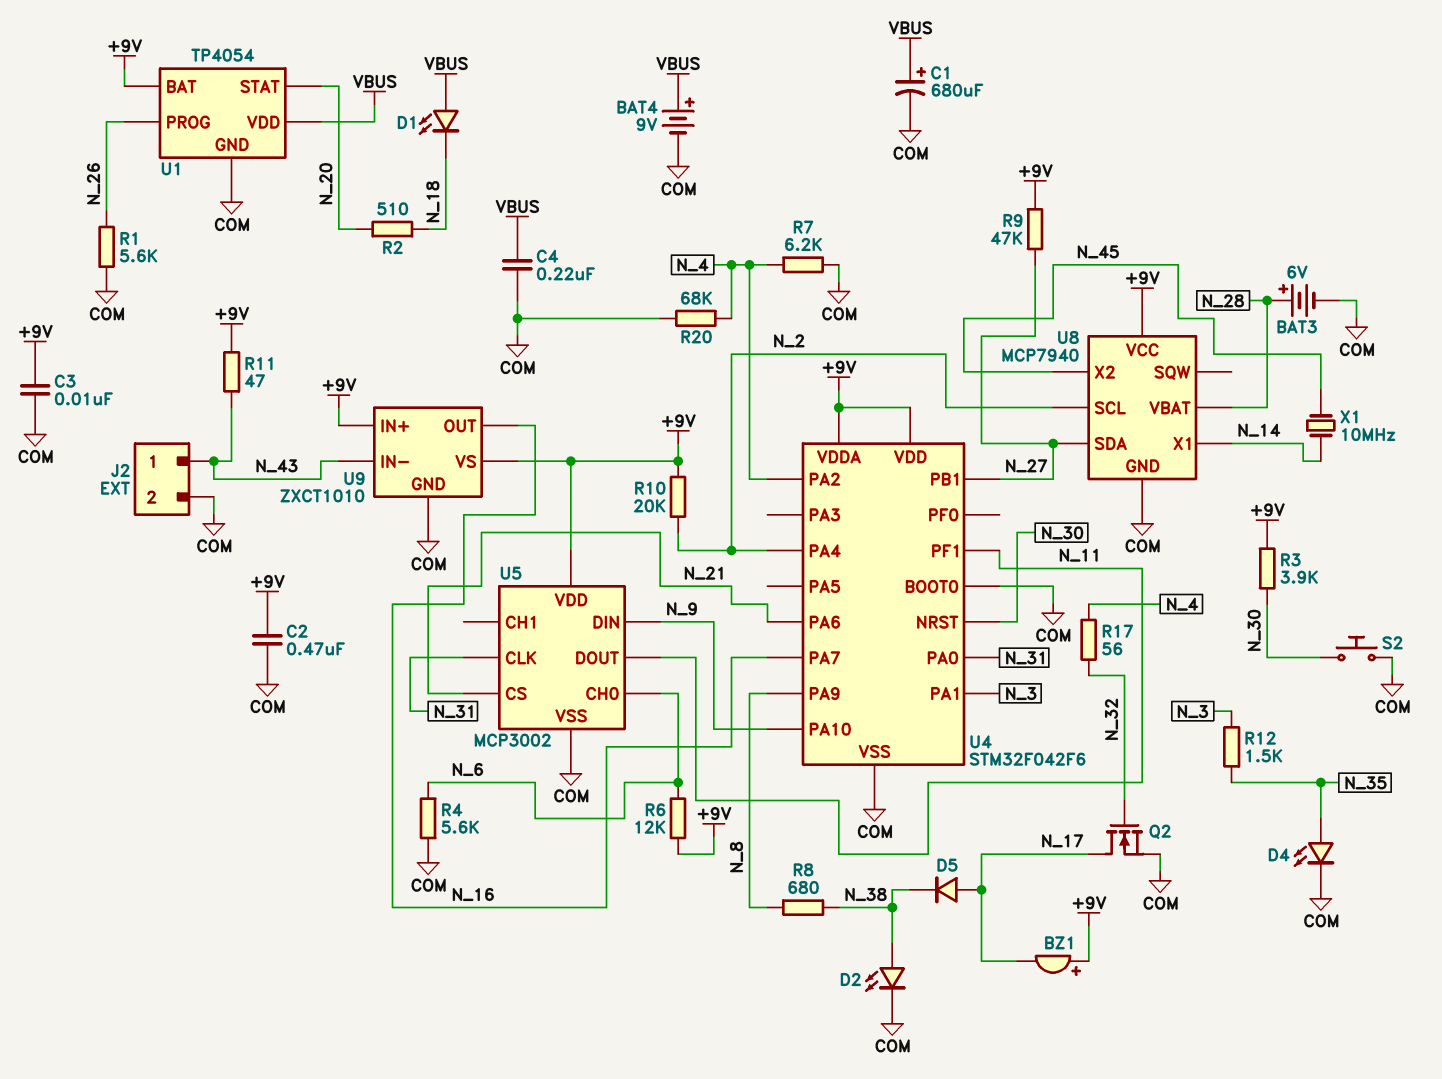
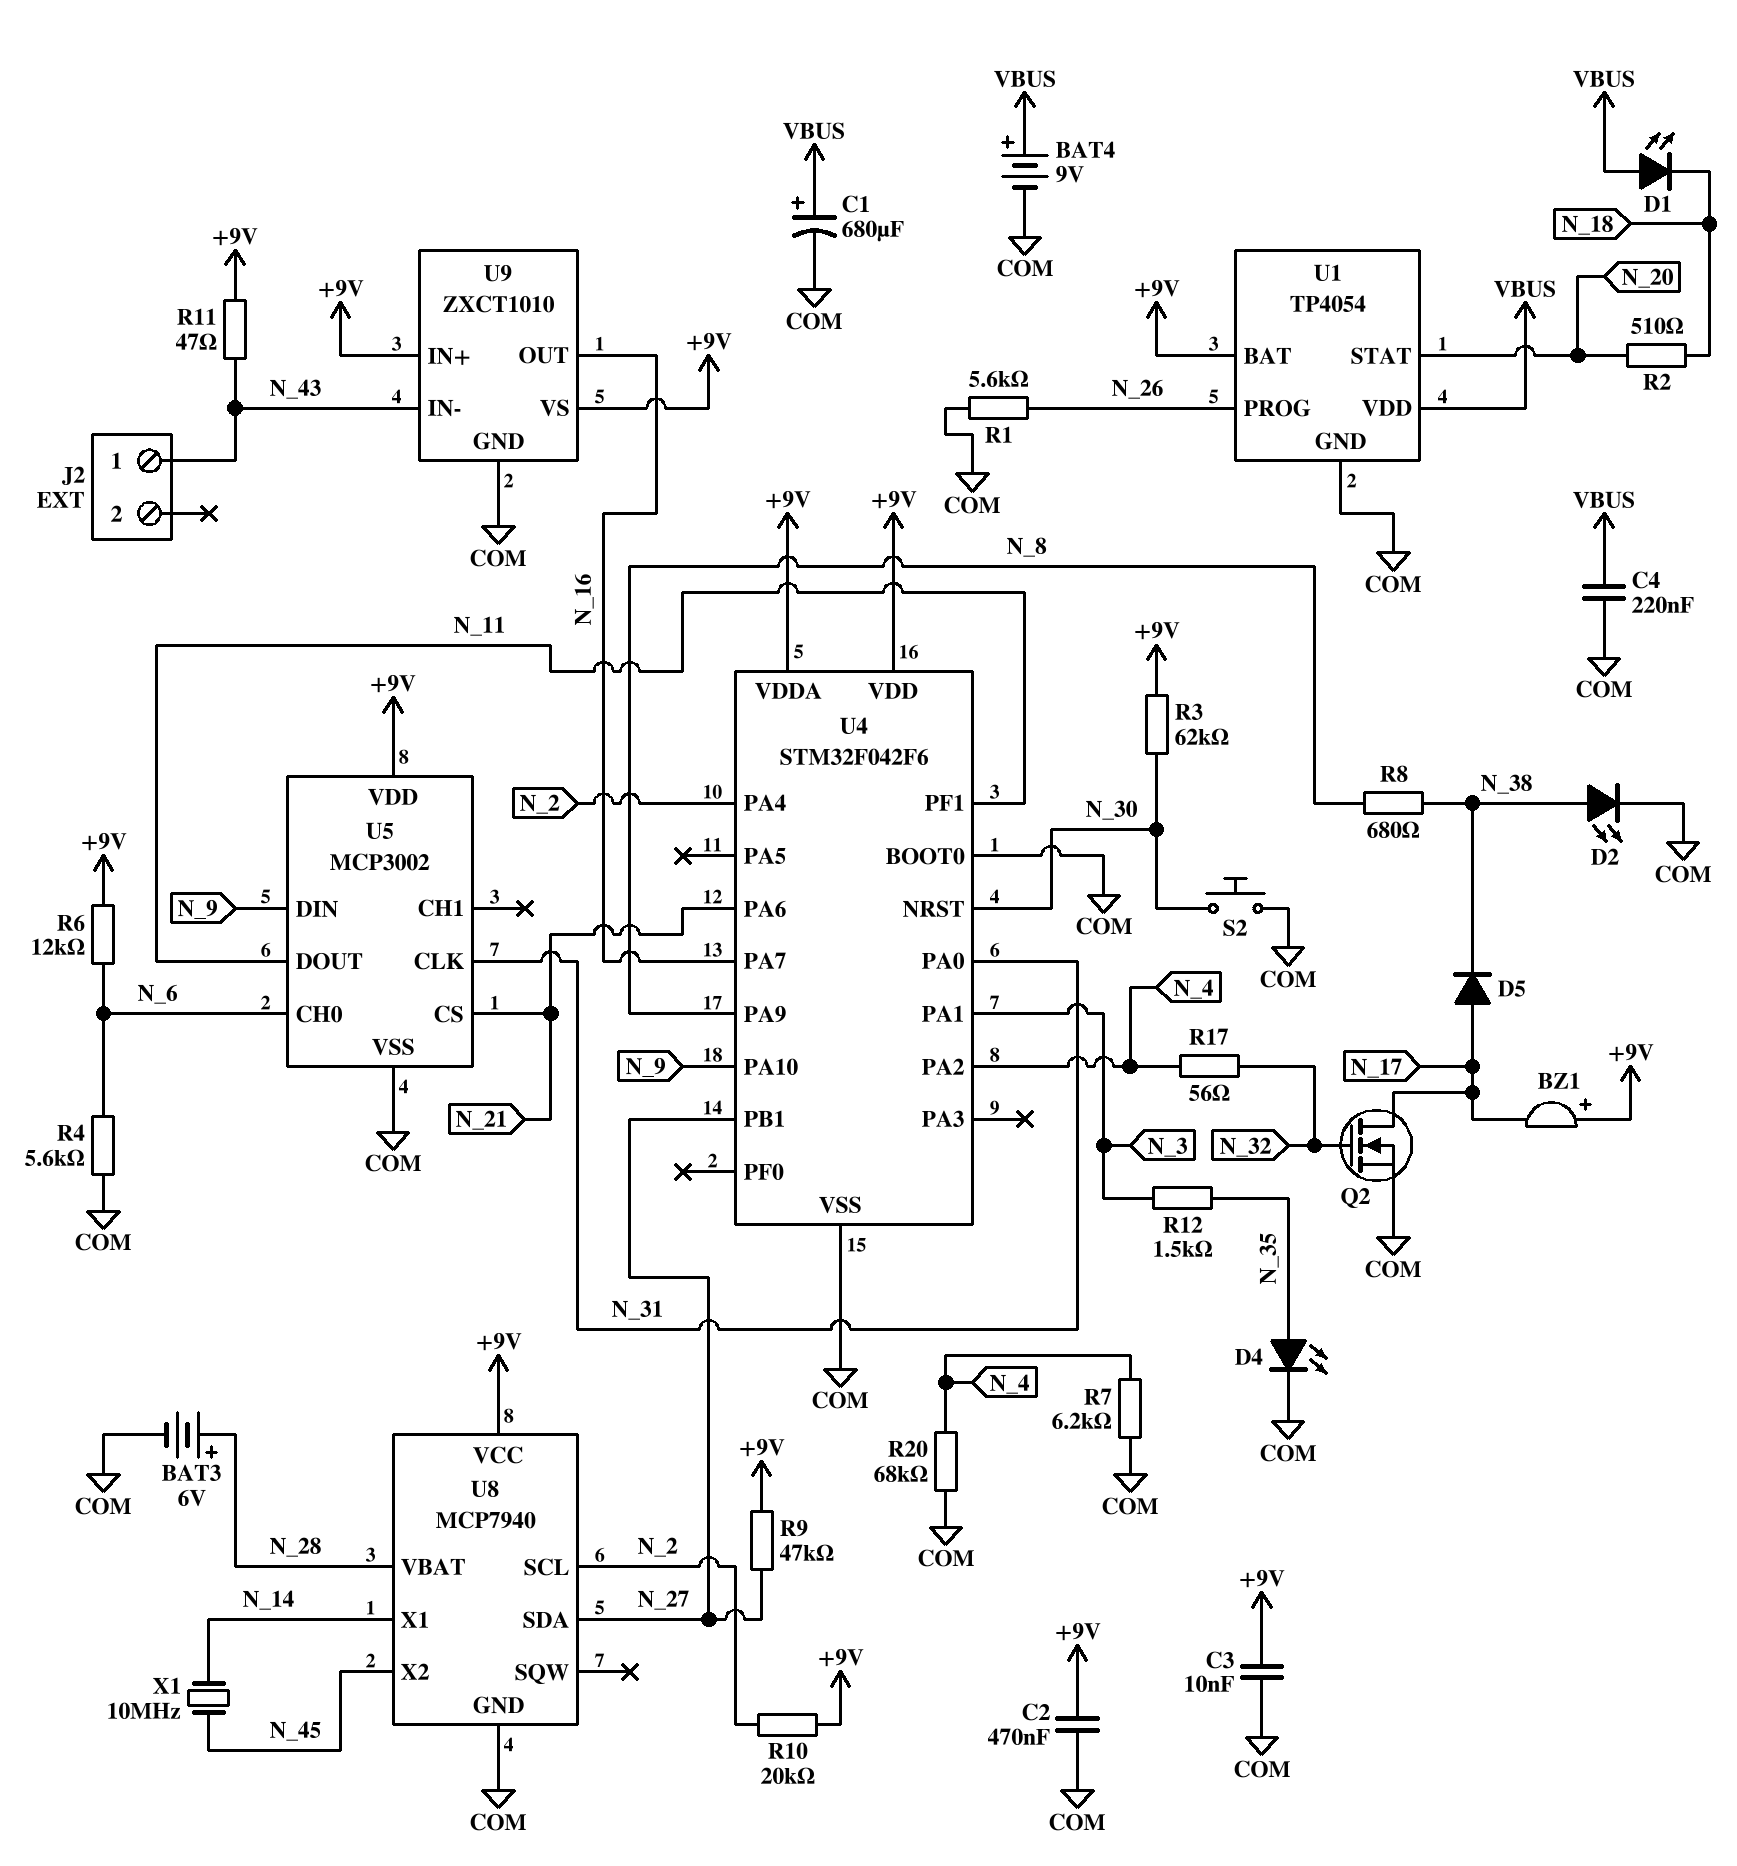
J2 pin 2: COM -> none
R3: 3.9k (+9V, N_30) -> 62k (+9V, N_30)

